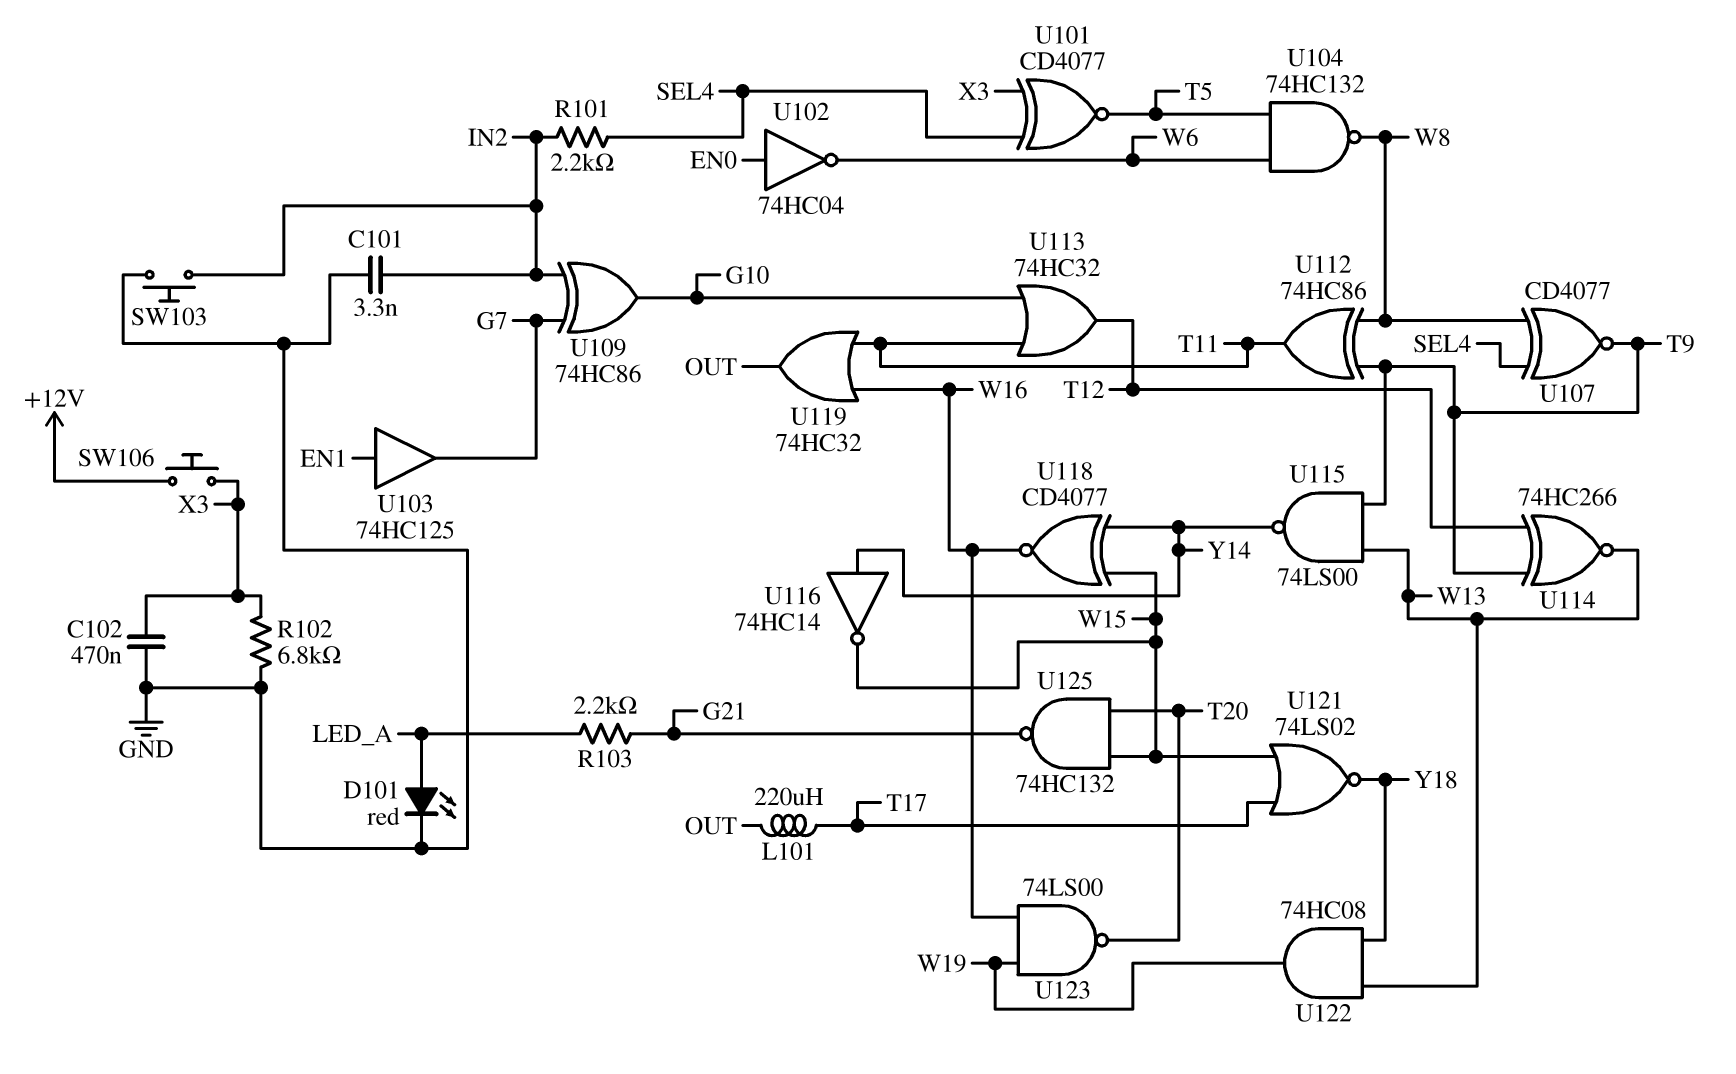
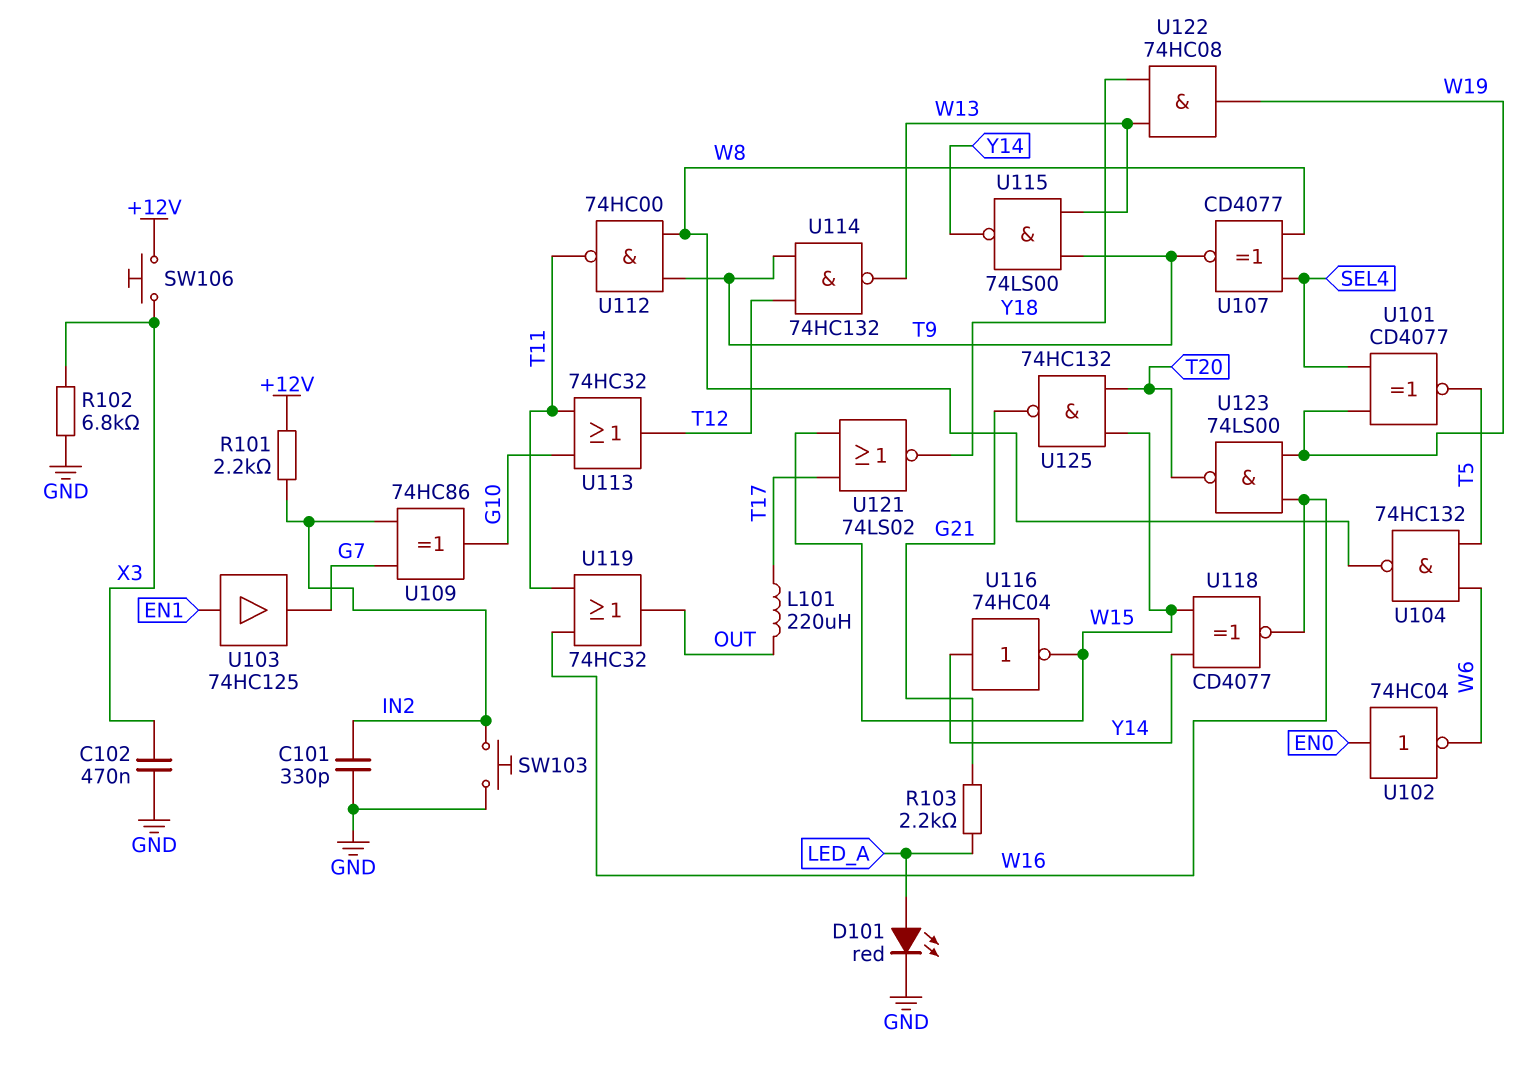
C101: 3.3nF (GND, IN2) -> 330pF (GND, IN2)
R101: 2.2k (IN2, SEL4) -> 2.2k (+12V, IN2)
U101: XNOR CD4077 (in SEL4, in X3, out T5) -> XNOR CD4077 (in SEL4, in W19, out T5)
U112: XOR 74HC86 (in T9, in W8, out T11) -> NAND 74HC00 (in T9, in W8, out T11)
U114: XNOR 74HC266 (in T9, in T12, out W13) -> NAND 74HC132 (in T9, in T12, out W13)
U116: NOT 74HC14 (in Y14, out W15) -> NOT 74HC04 (in Y14, out W15)

